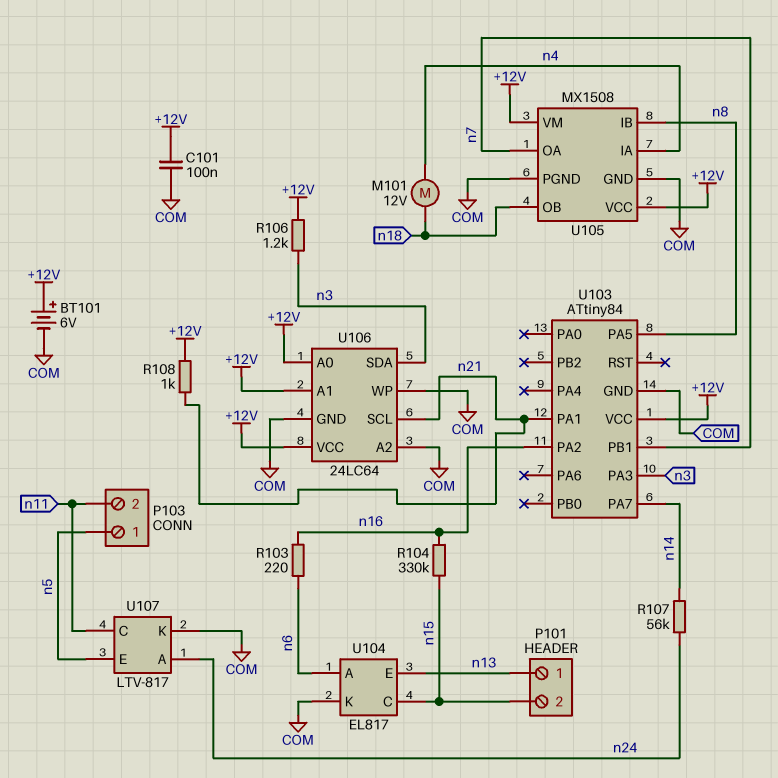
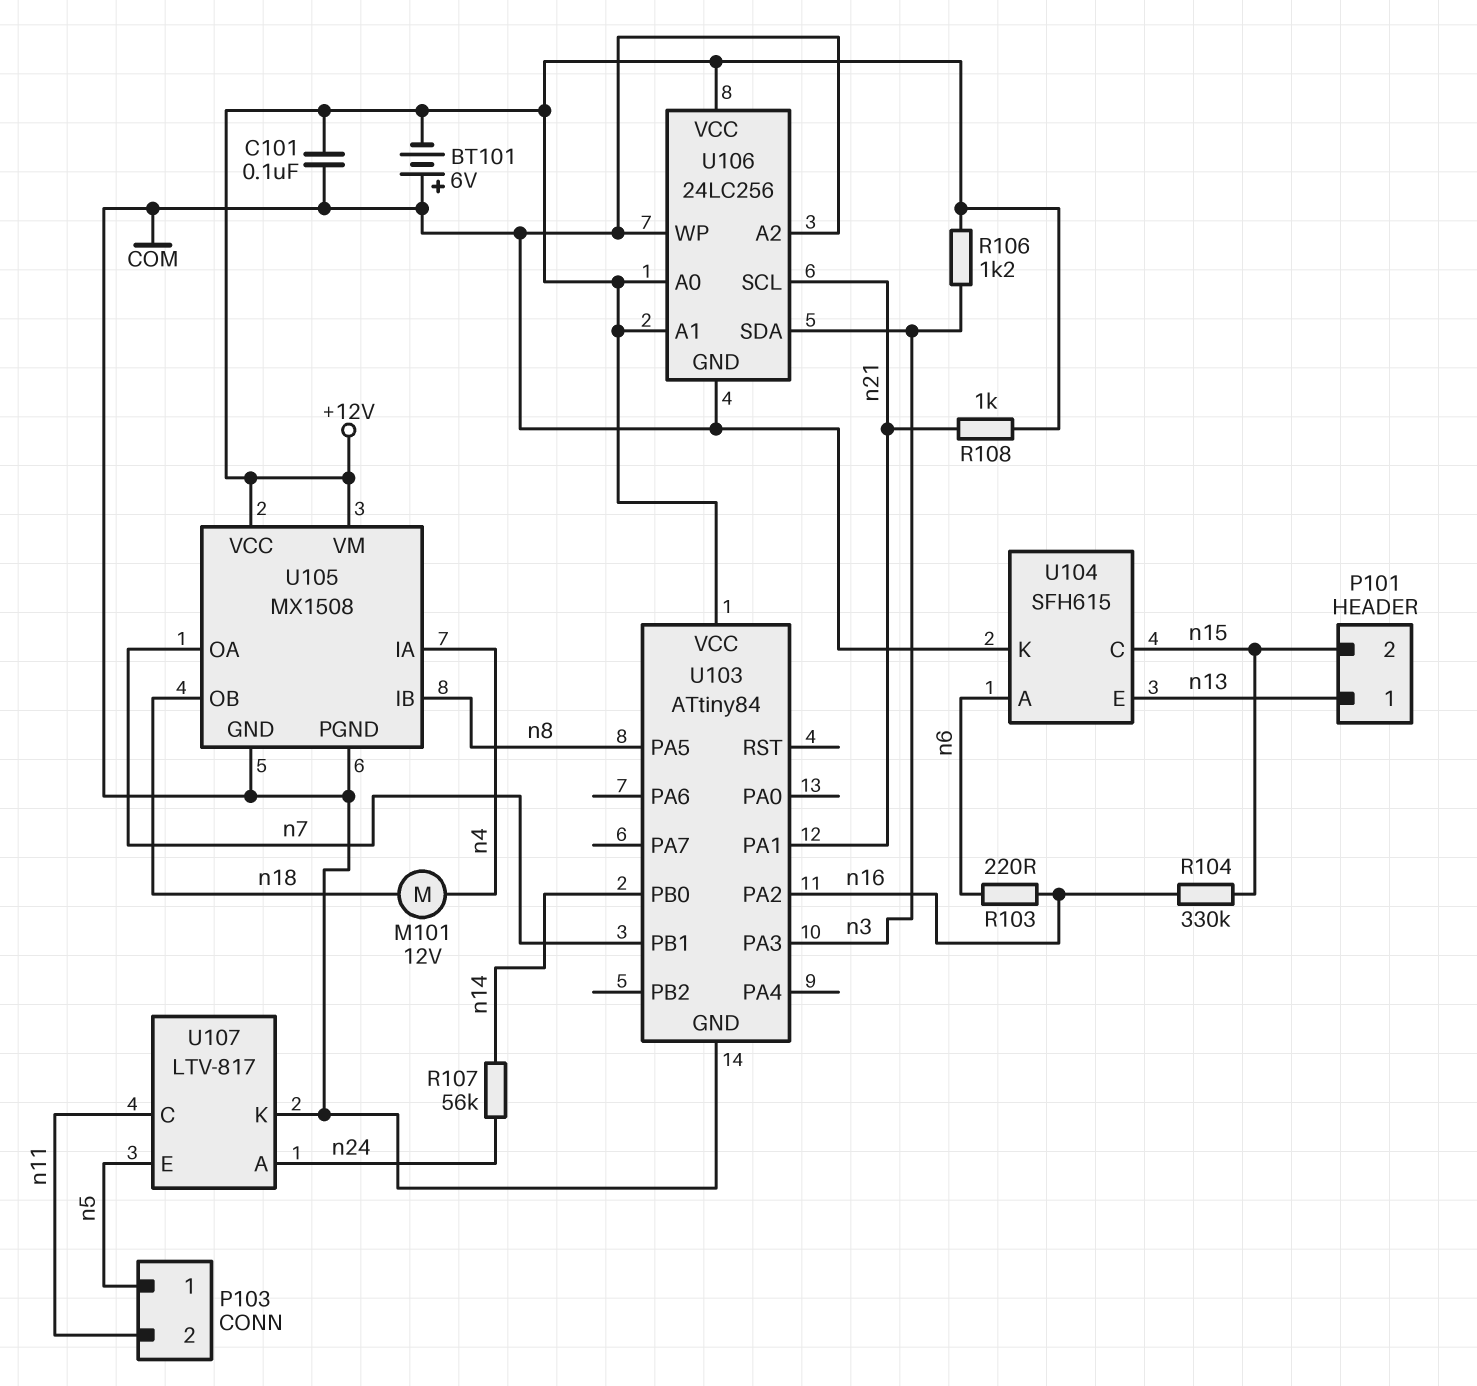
BT101: 6V (plus +12V, minus COM) -> 6V (plus COM, minus +12V)
U103 pin PA7: n14 -> none
U103 pin PB0: none -> n14
U104: EL817 -> SFH615
U106: 24LC64 -> 24LC256

